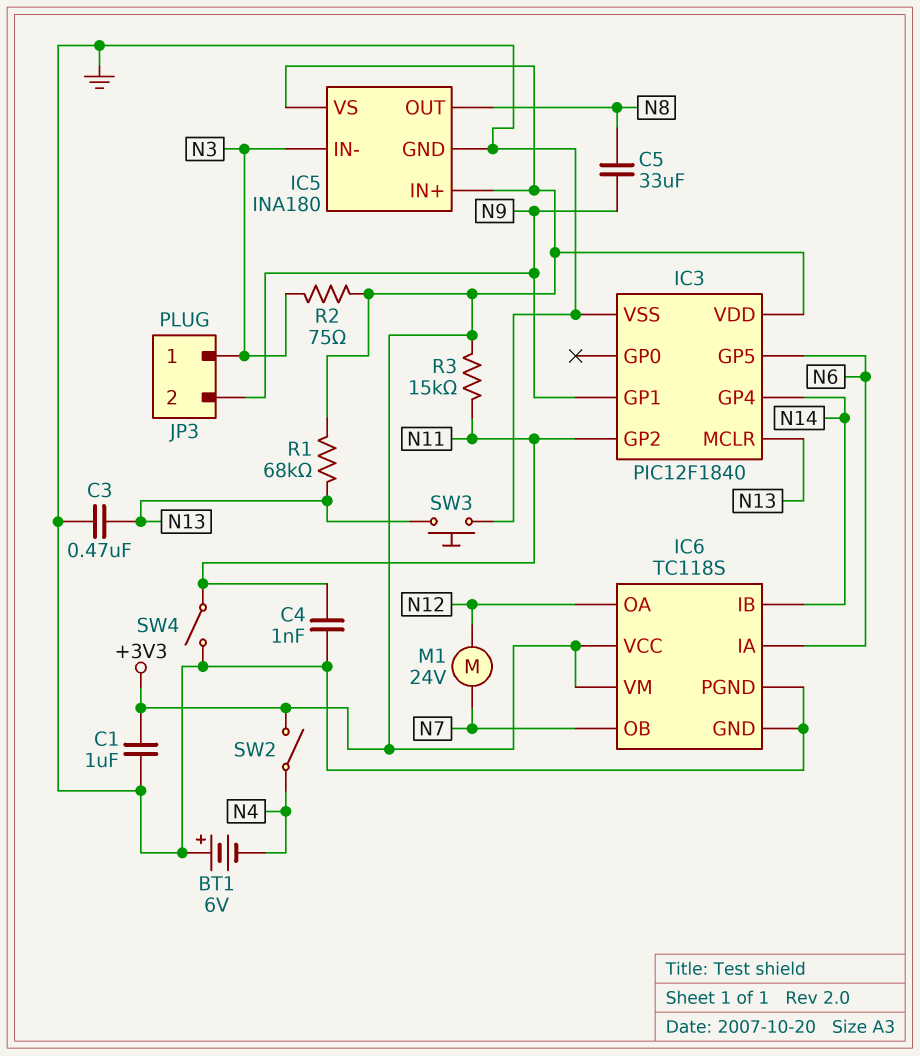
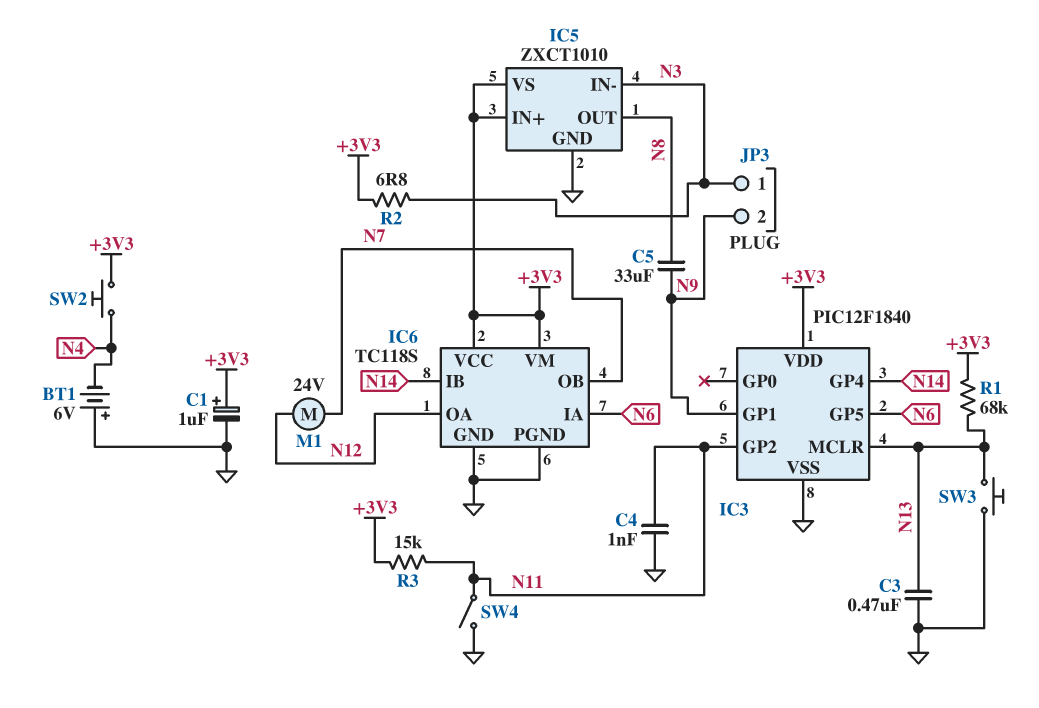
C1: 1uF (+3V3, GND) -> 1uF (plus +3V3, minus GND)
IC5: INA180 -> ZXCT1010
R2: 75 (+3V3, N3) -> 6.8 (+3V3, N3)
SW2: switch (+3V3, N4) -> button (+3V3, N4)

